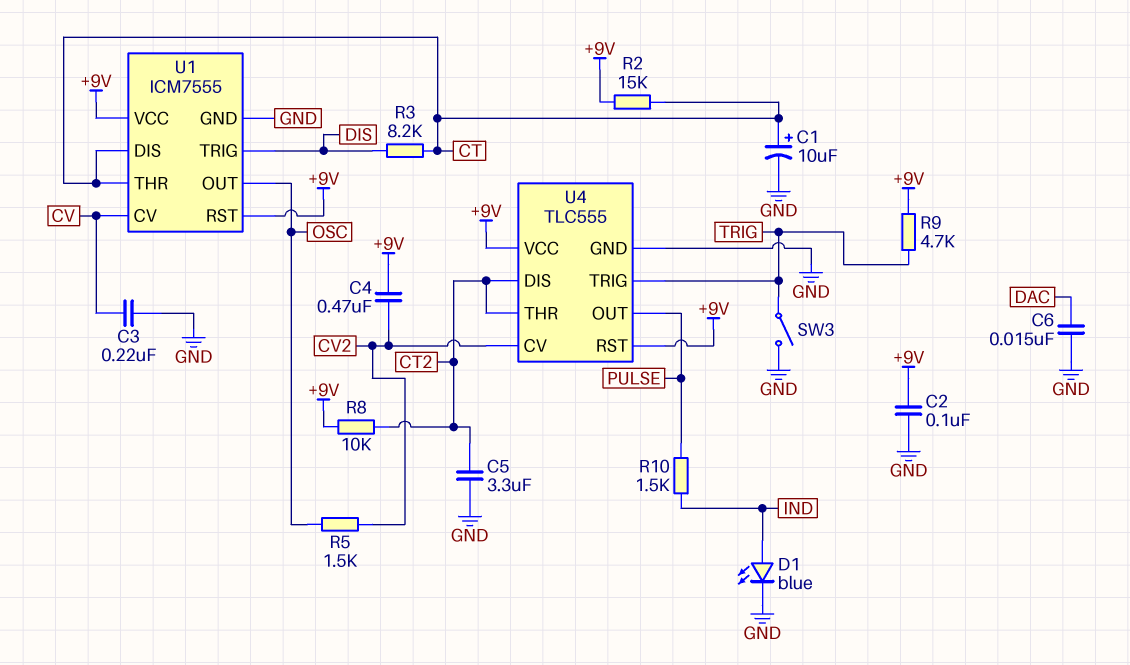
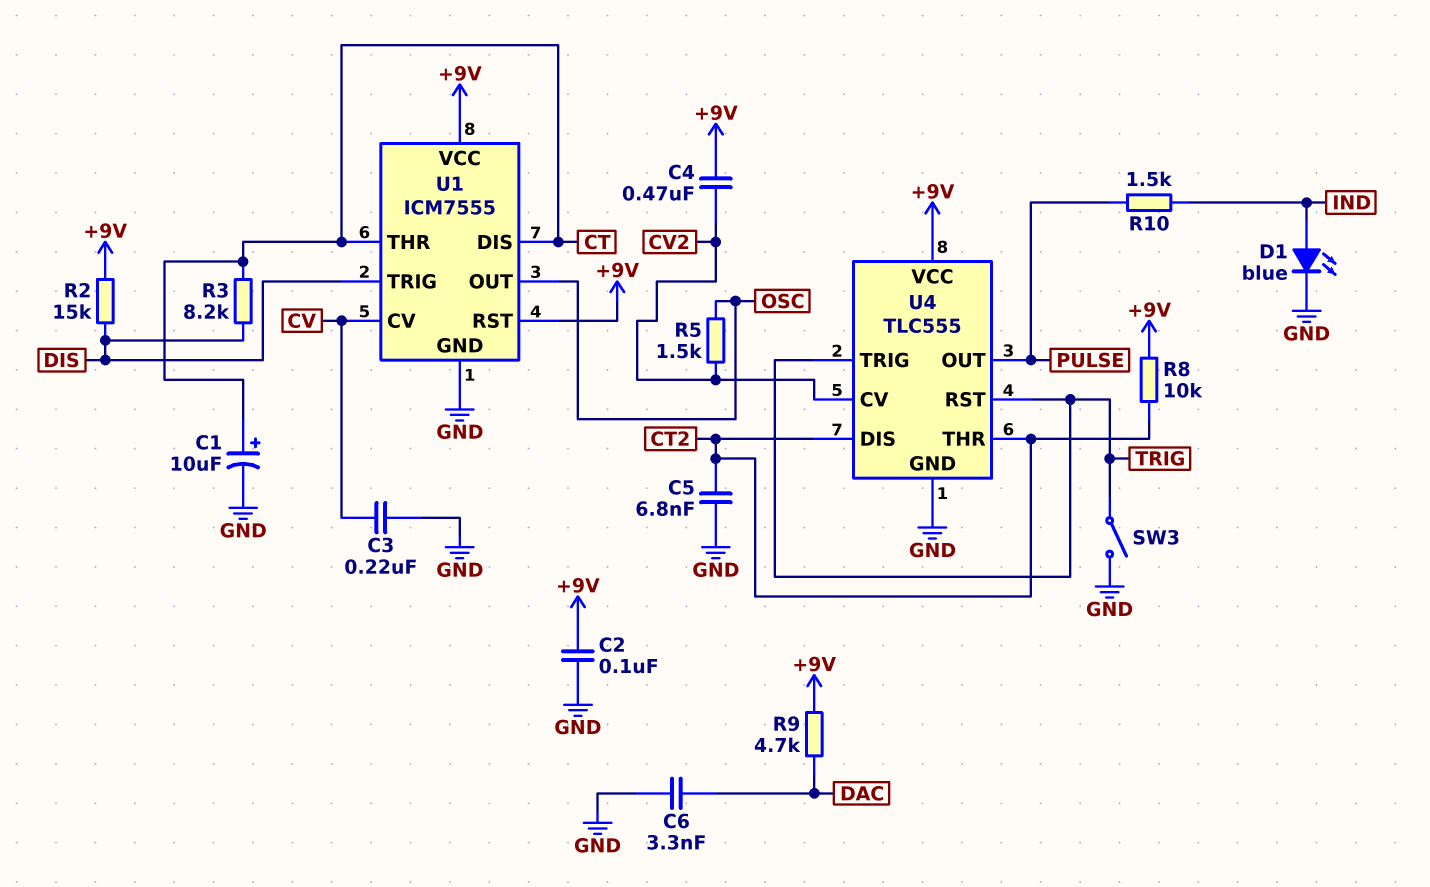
C5: 3.3uF (CT2, GND) -> 6.8nF (CT2, GND)
C6: 15nF (DAC, GND) -> 3.3nF (DAC, GND)
R2: 15k (+9V, CT) -> 15k (+9V, DIS)
R9: 4.7k (+9V, TRIG) -> 4.7k (+9V, DAC)
U4 pin RST: +9V -> TRIG

